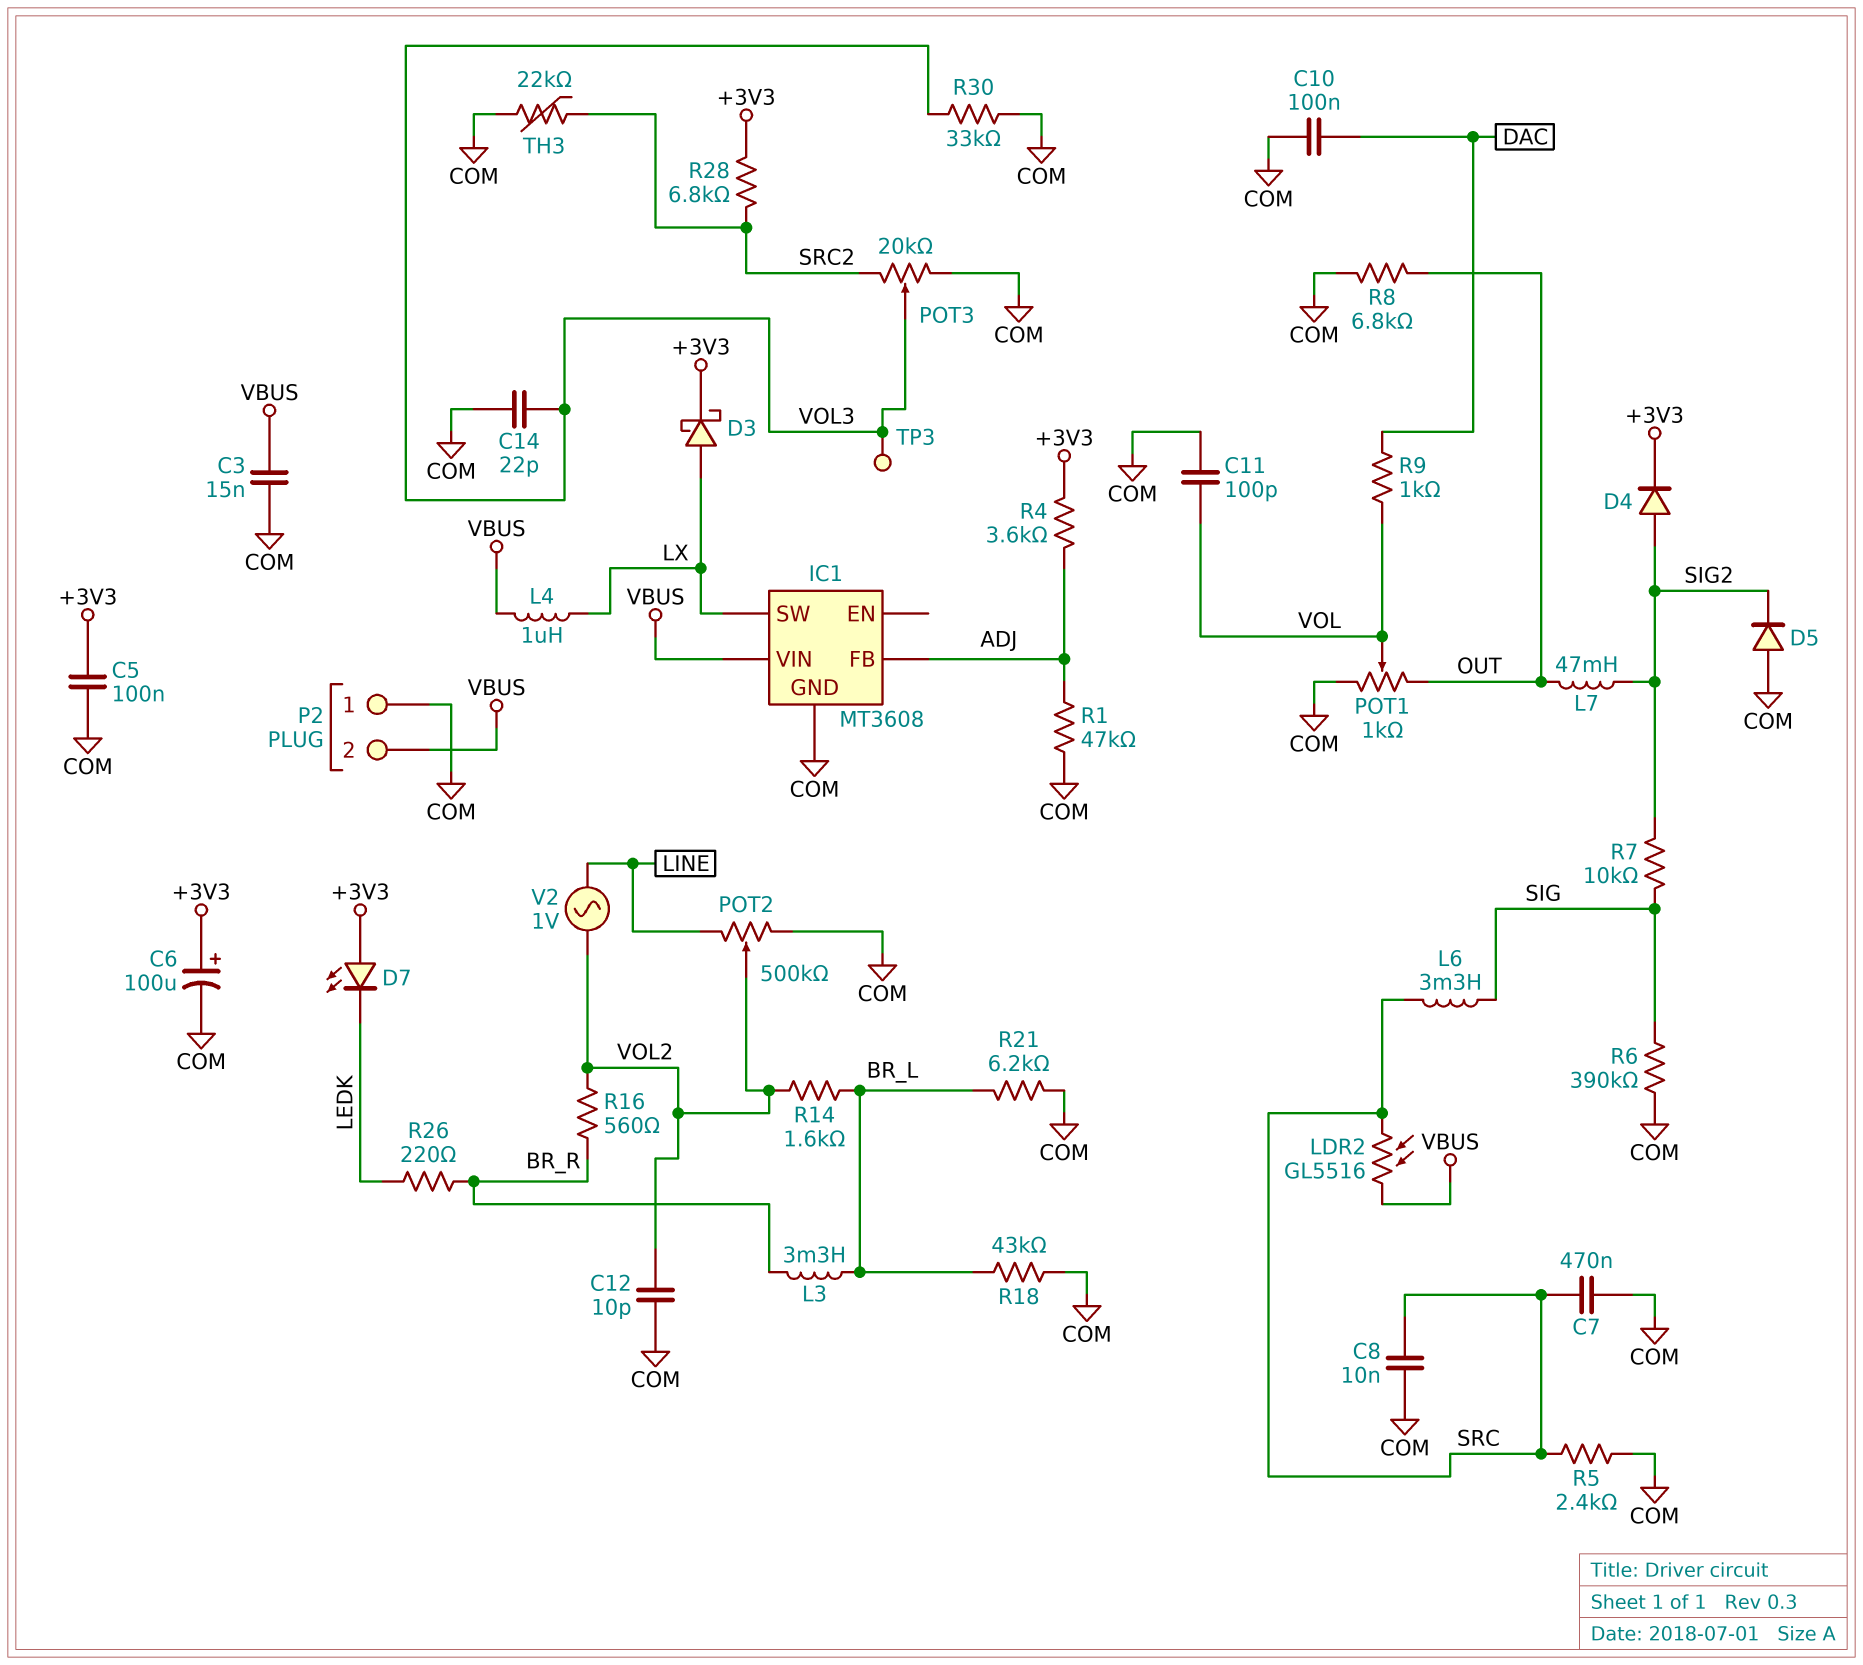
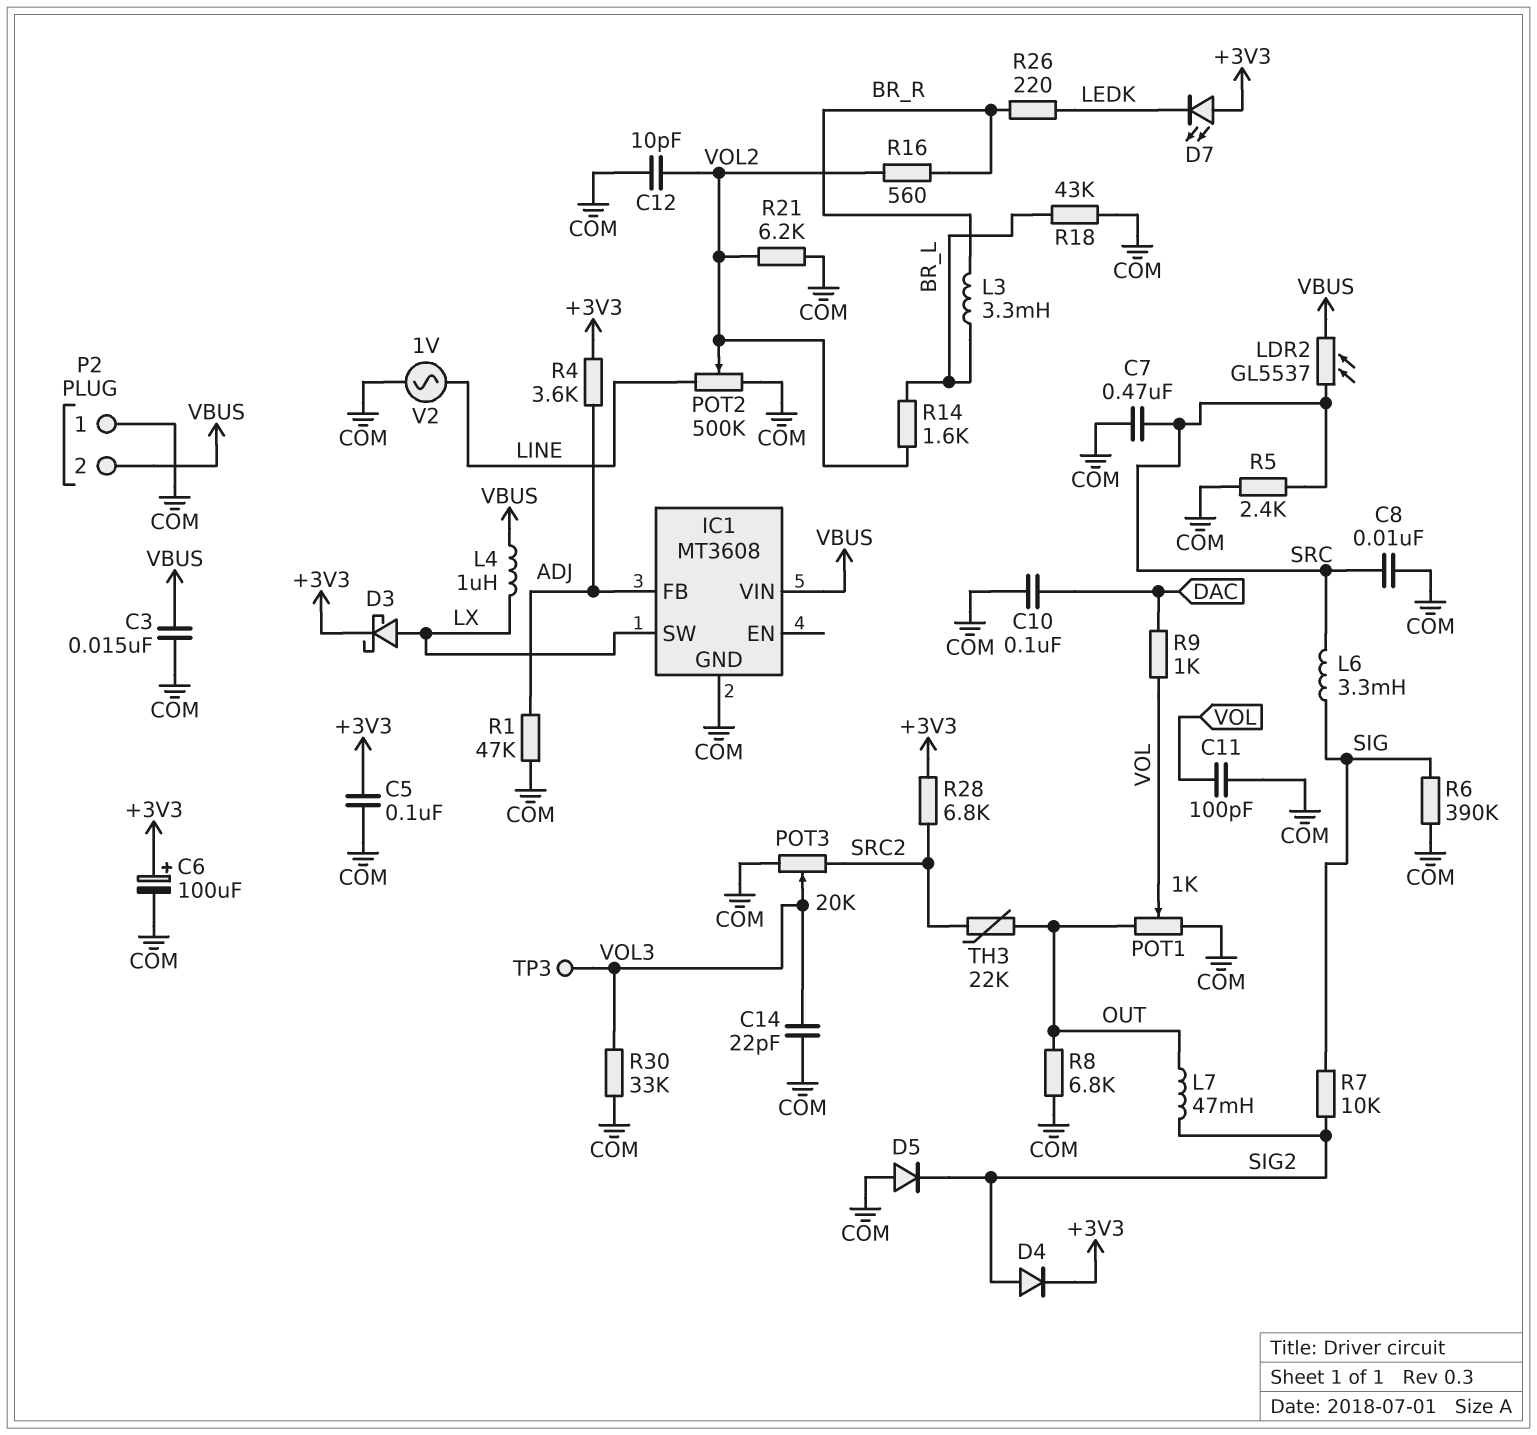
LDR2: GL5516 (SRC, VBUS) -> GL5537 (SRC, VBUS)
R21: 6.2k (BR_L, COM) -> 6.2k (COM, VOL2)
TH3: 22k (COM, SRC2) -> 22k (OUT, SRC2)
V2: AC 1V (LINE, VOL2) -> AC 1V (COM, LINE)

